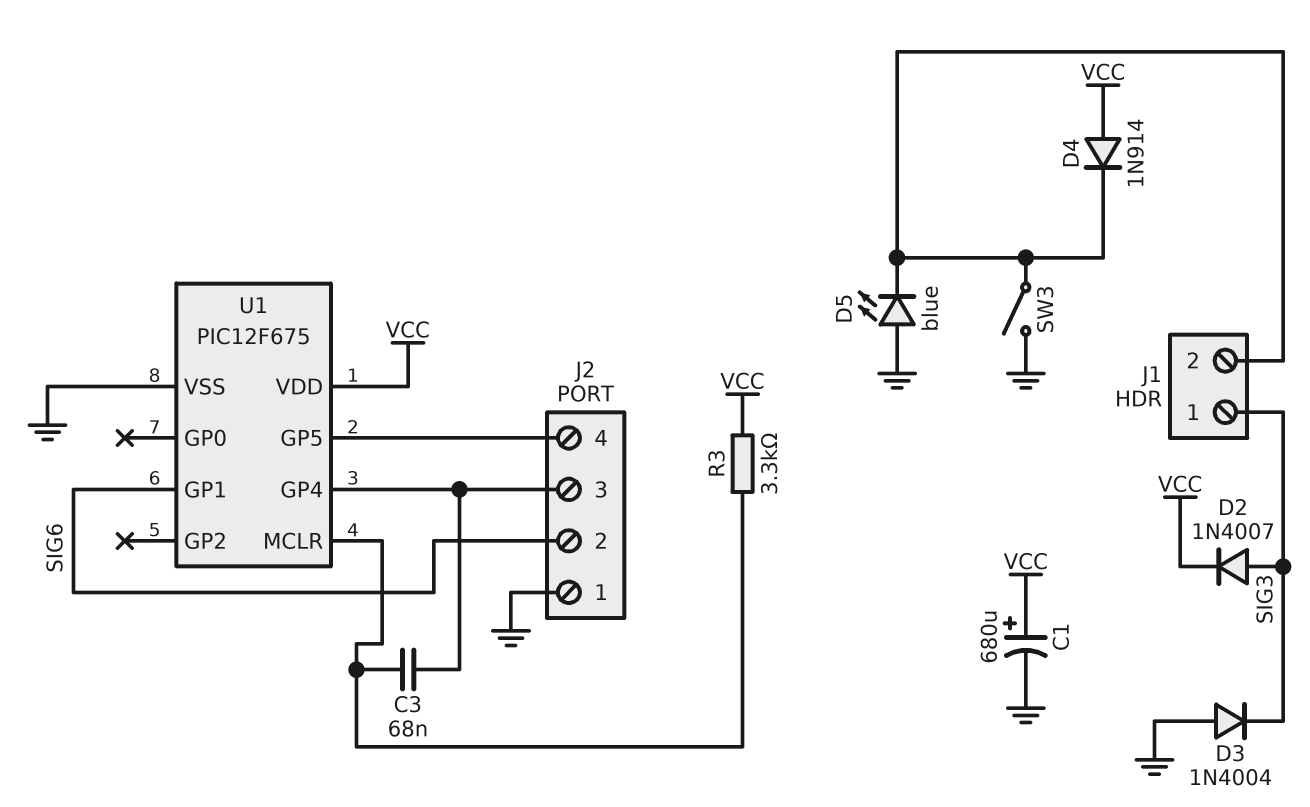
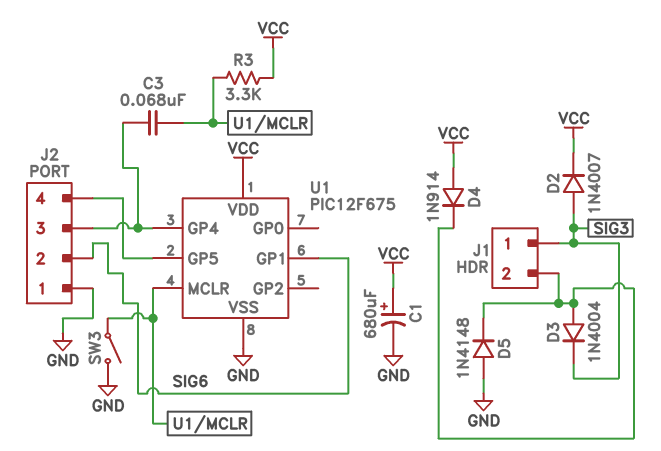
D3: diode 1N4004 (A GND, K SIG3) -> diode 1N4004 (A J1/2, K SIG3)
D5: LED blue (A GND, K J1/2) -> diode 1N4148 (A GND, K J1/2)
SW3: switch (GND, J1/2) -> switch (GND, U1/MCLR)

